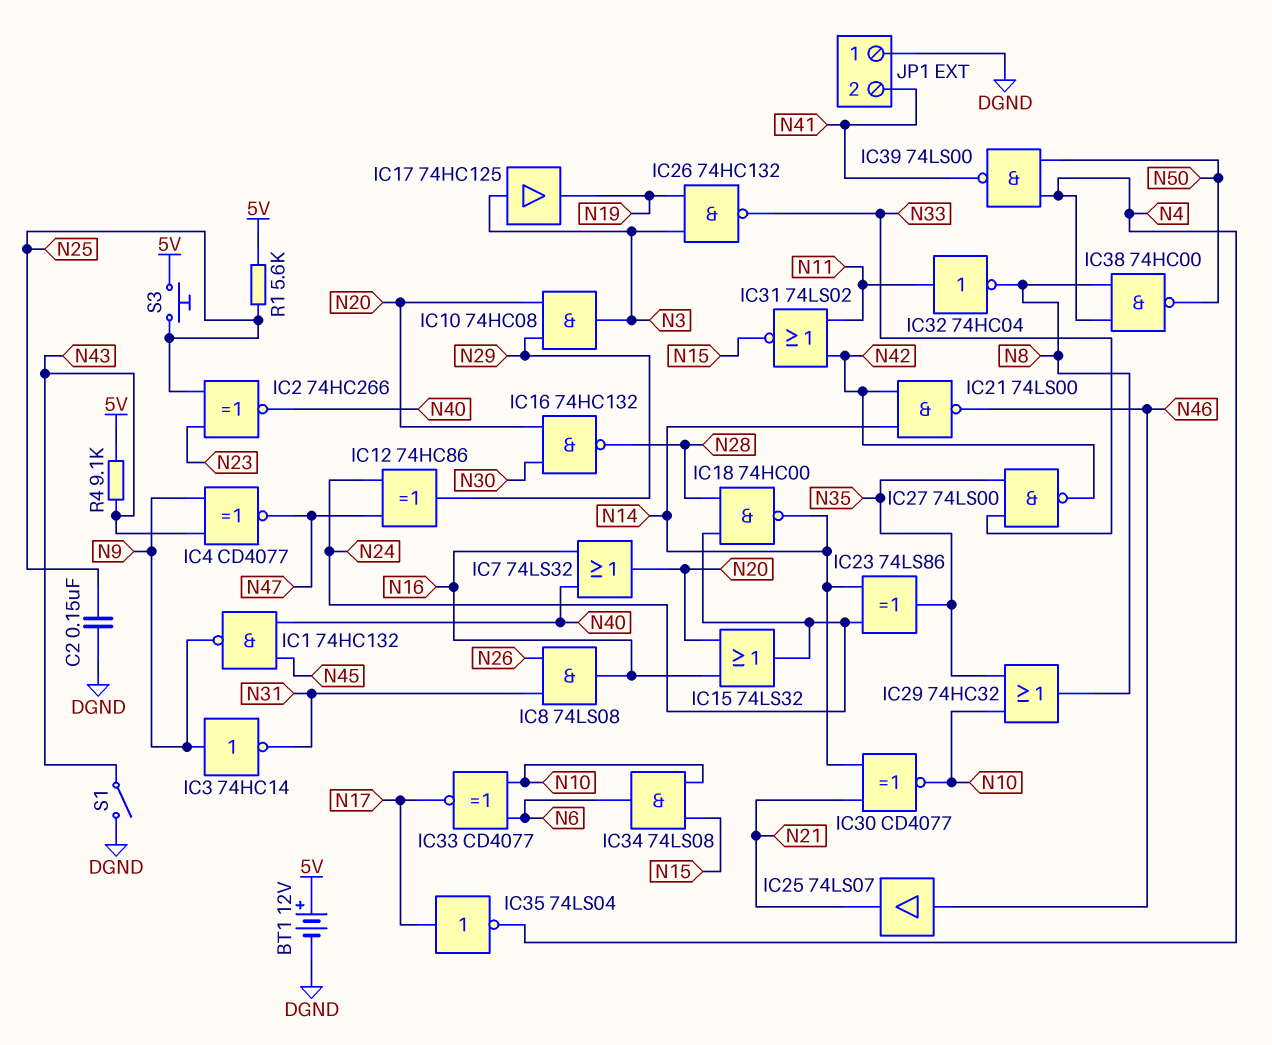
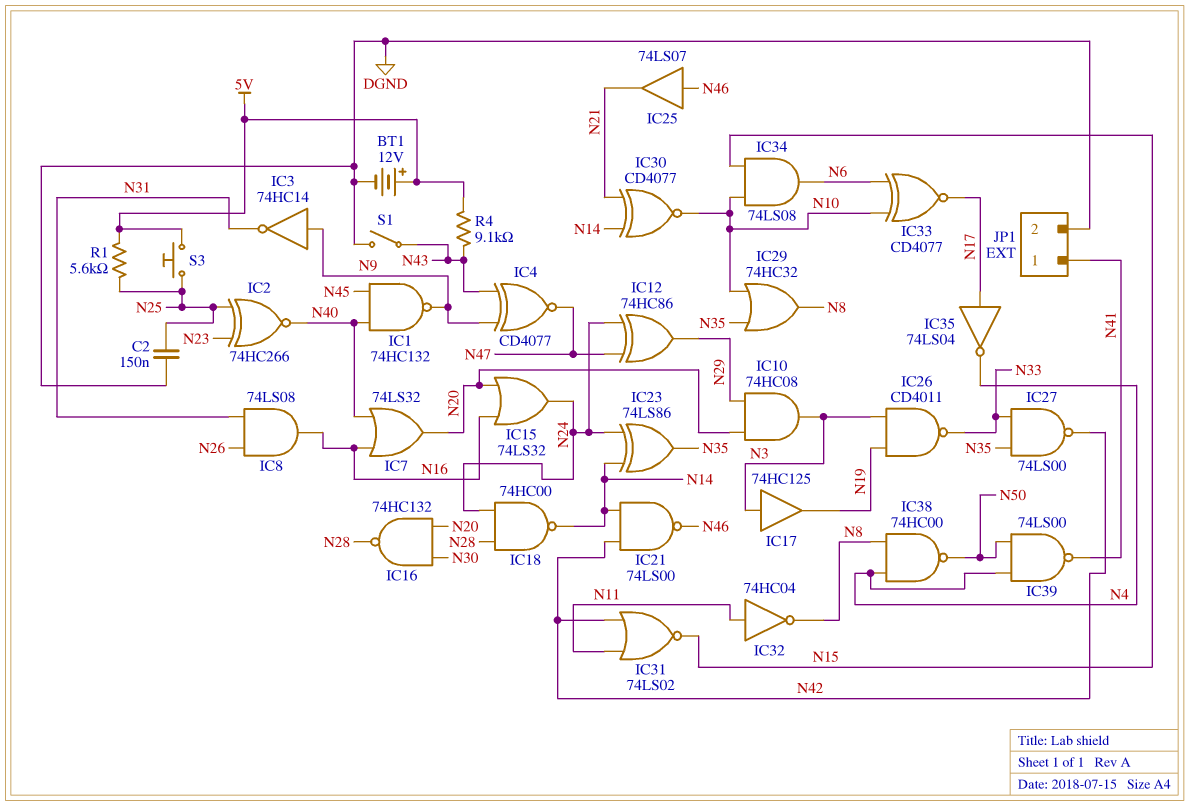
IC26: NAND 74HC132 (in N3, in N19, out N33) -> NAND CD4011 (in N3, in N19, out N33)
JP1 pin 1: DGND -> N41
JP1 pin 2: N41 -> DGND

